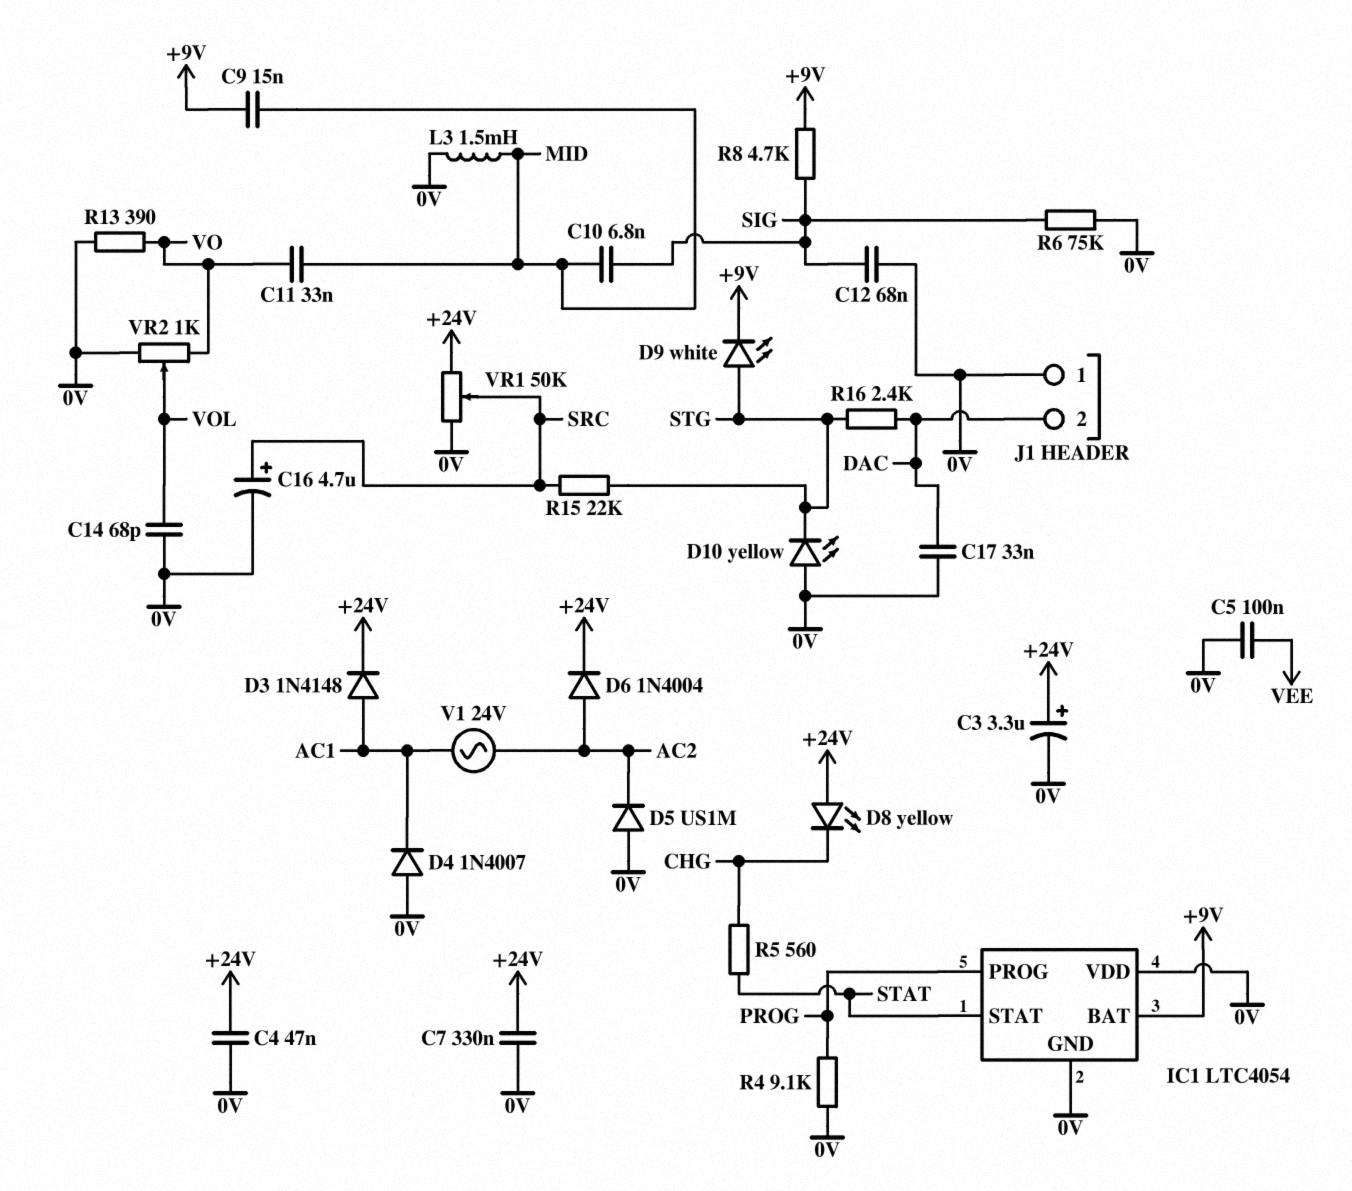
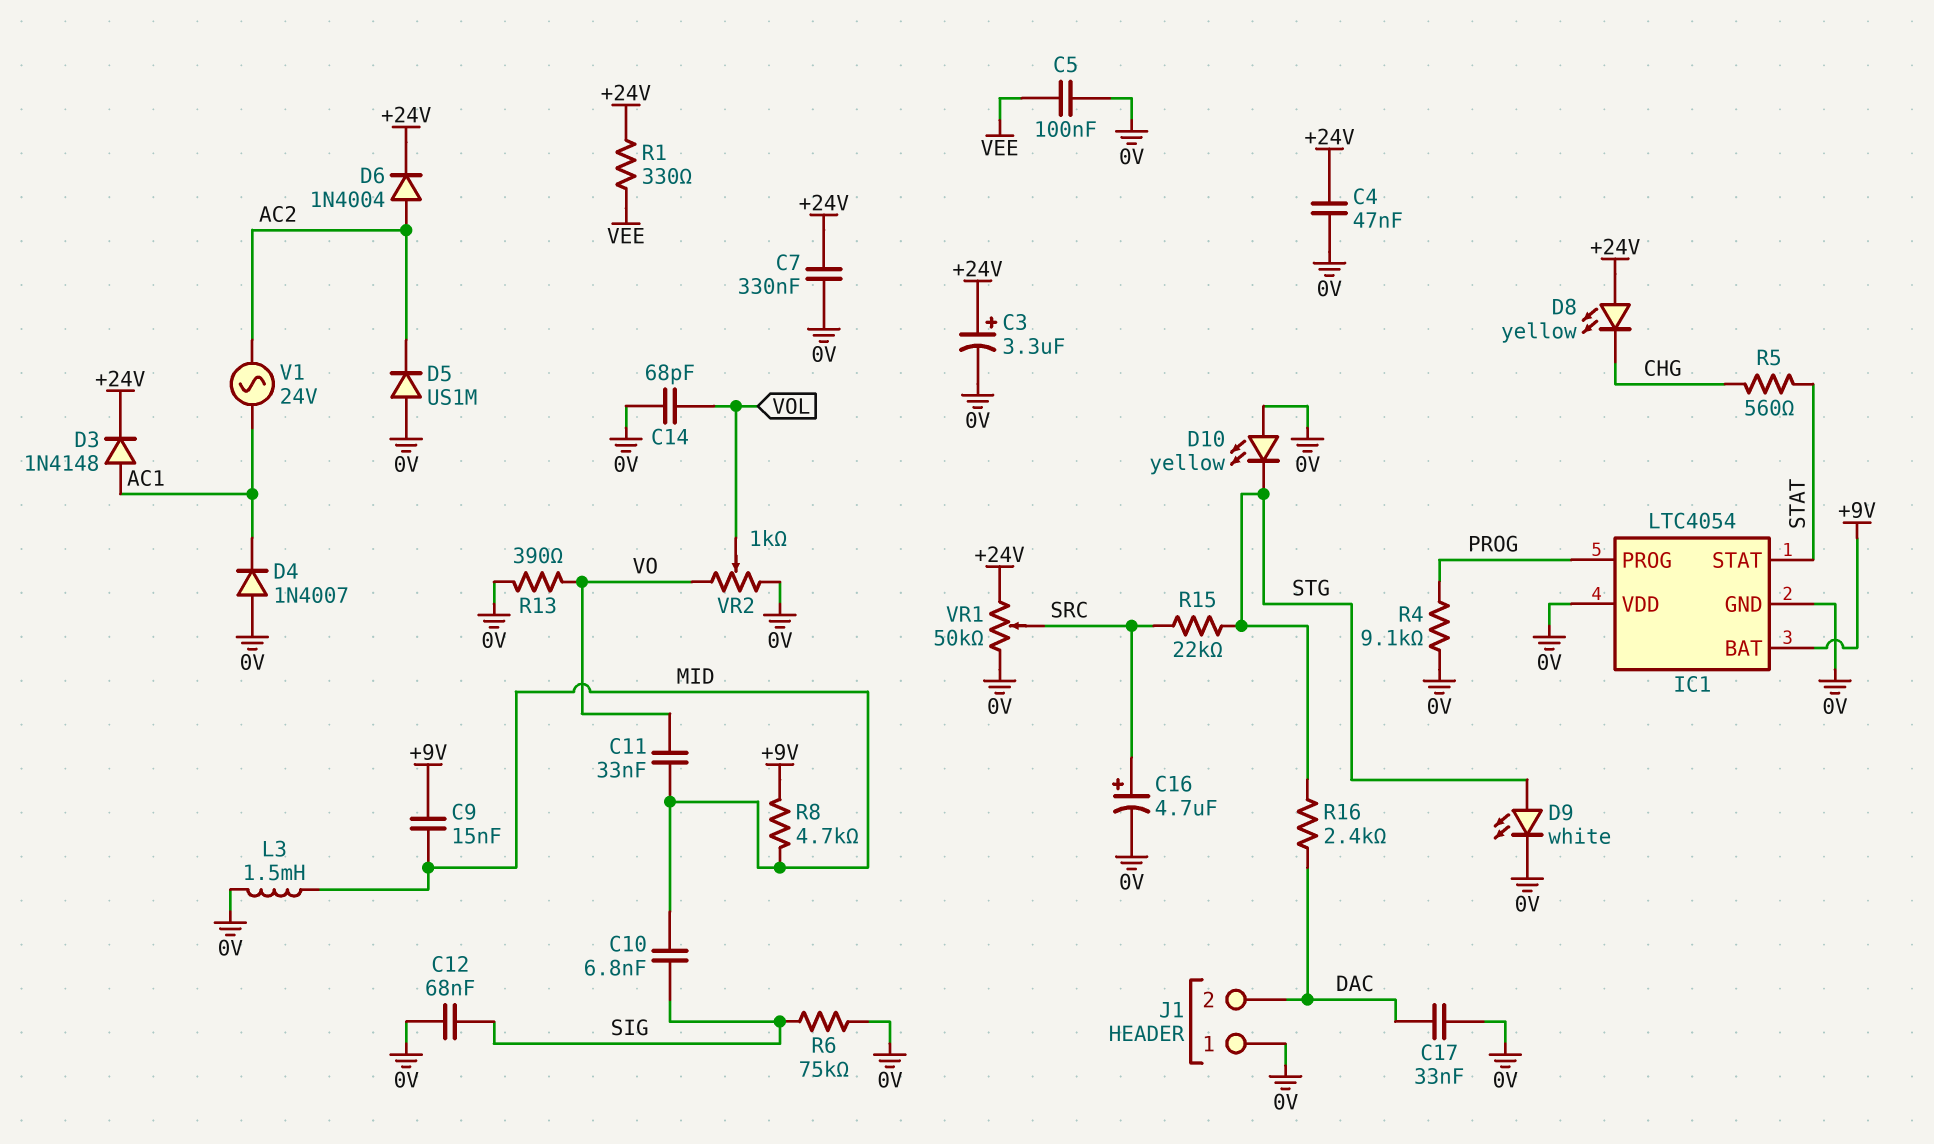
D9: LED white (A STG, K +9V) -> LED white (A STG, K 0V)
R1: none -> 330 (+24V, VEE)
R8: 4.7k (+9V, SIG) -> 4.7k (+9V, MID)

